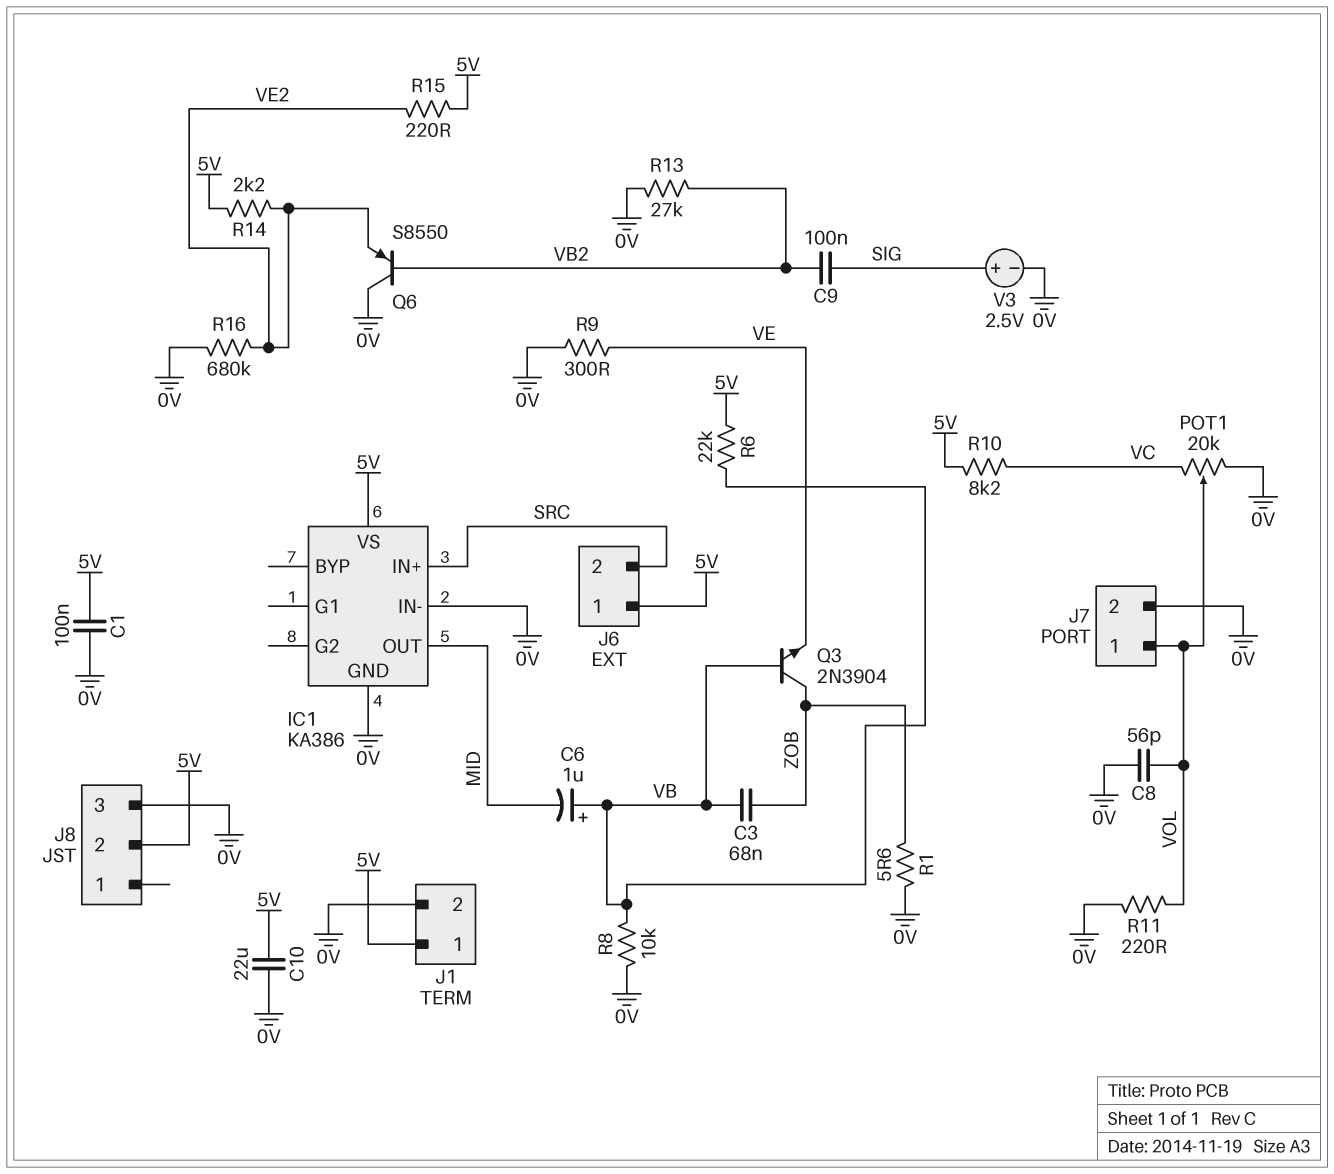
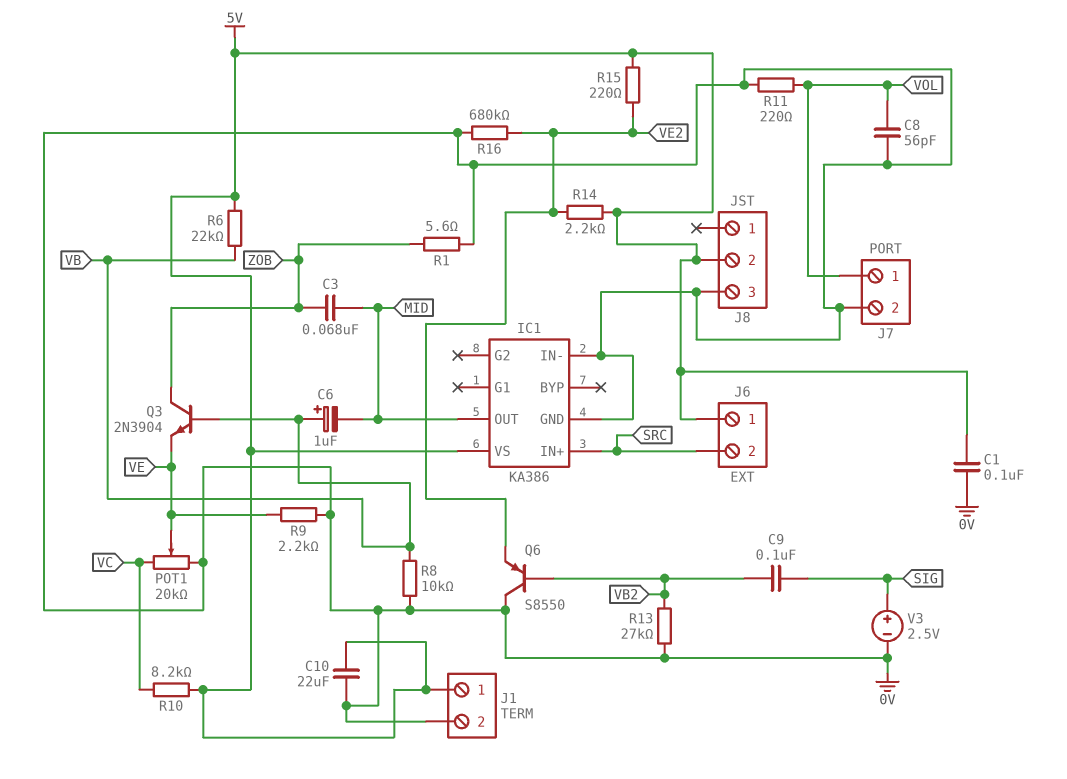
C3: 68nF (VB, ZOB) -> 68nF (MID, ZOB)
POT1: 20k (0V, VC, wiper VOL) -> 20k (0V, VC, wiper VE)
R9: 300 (0V, VE) -> 2.2k (0V, VE)

